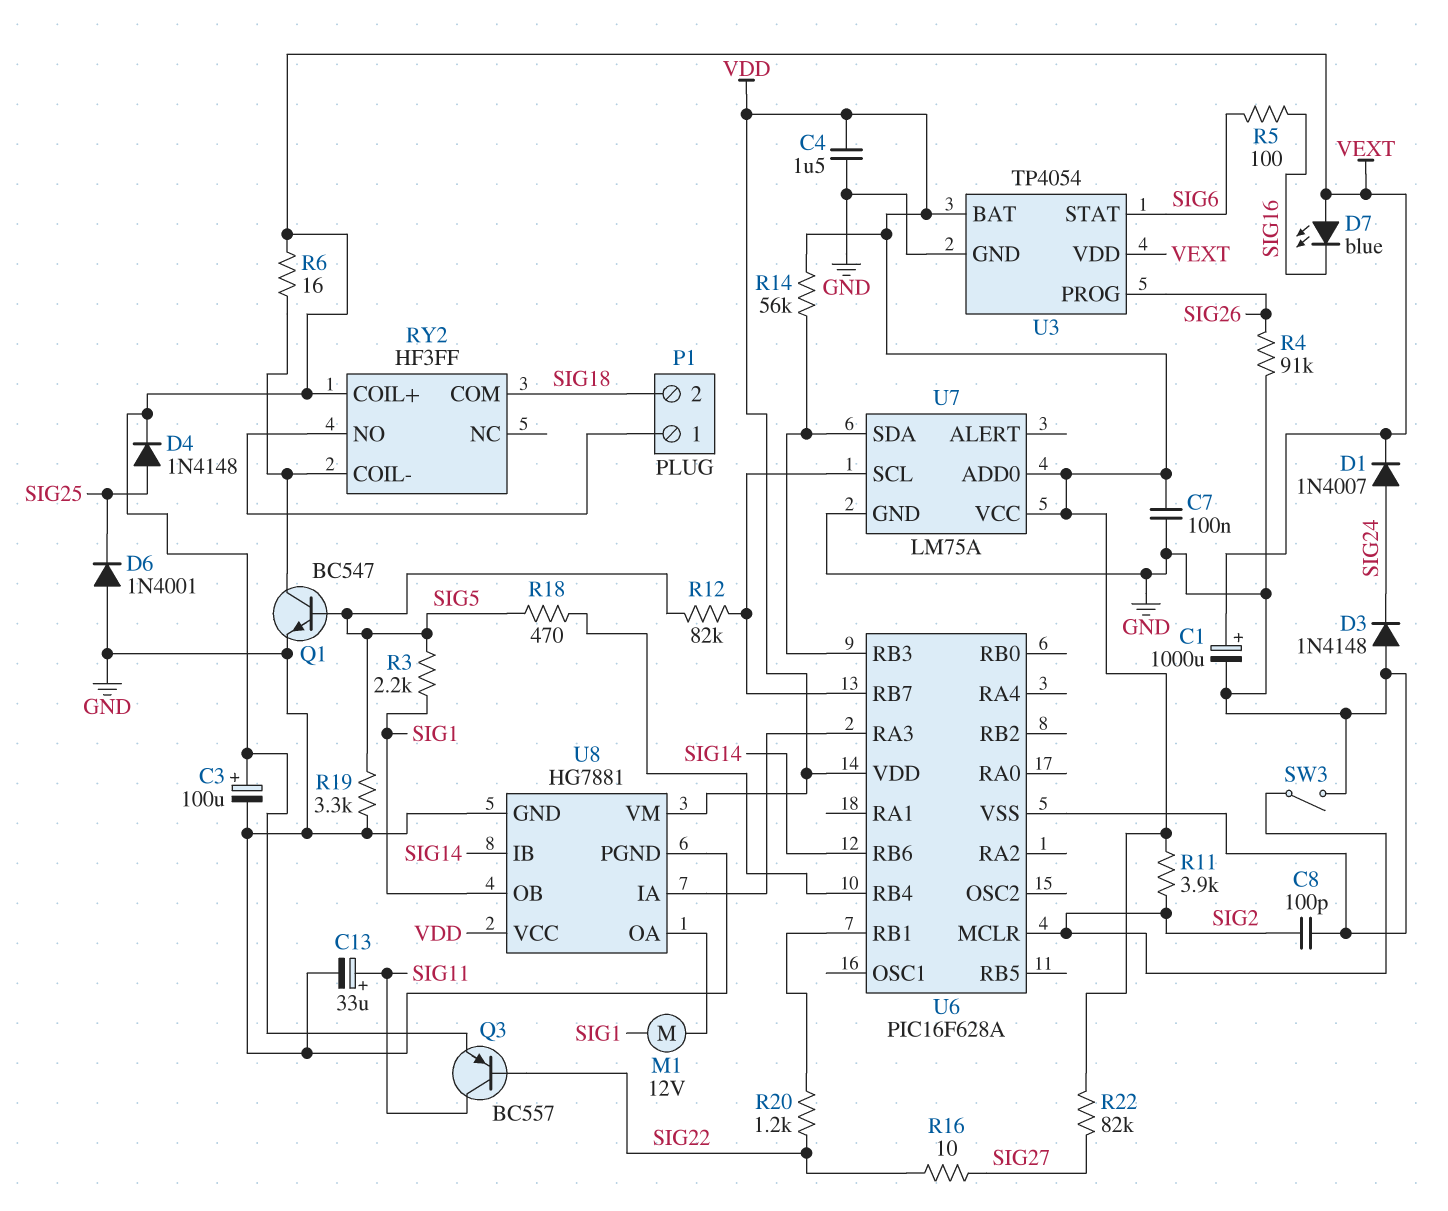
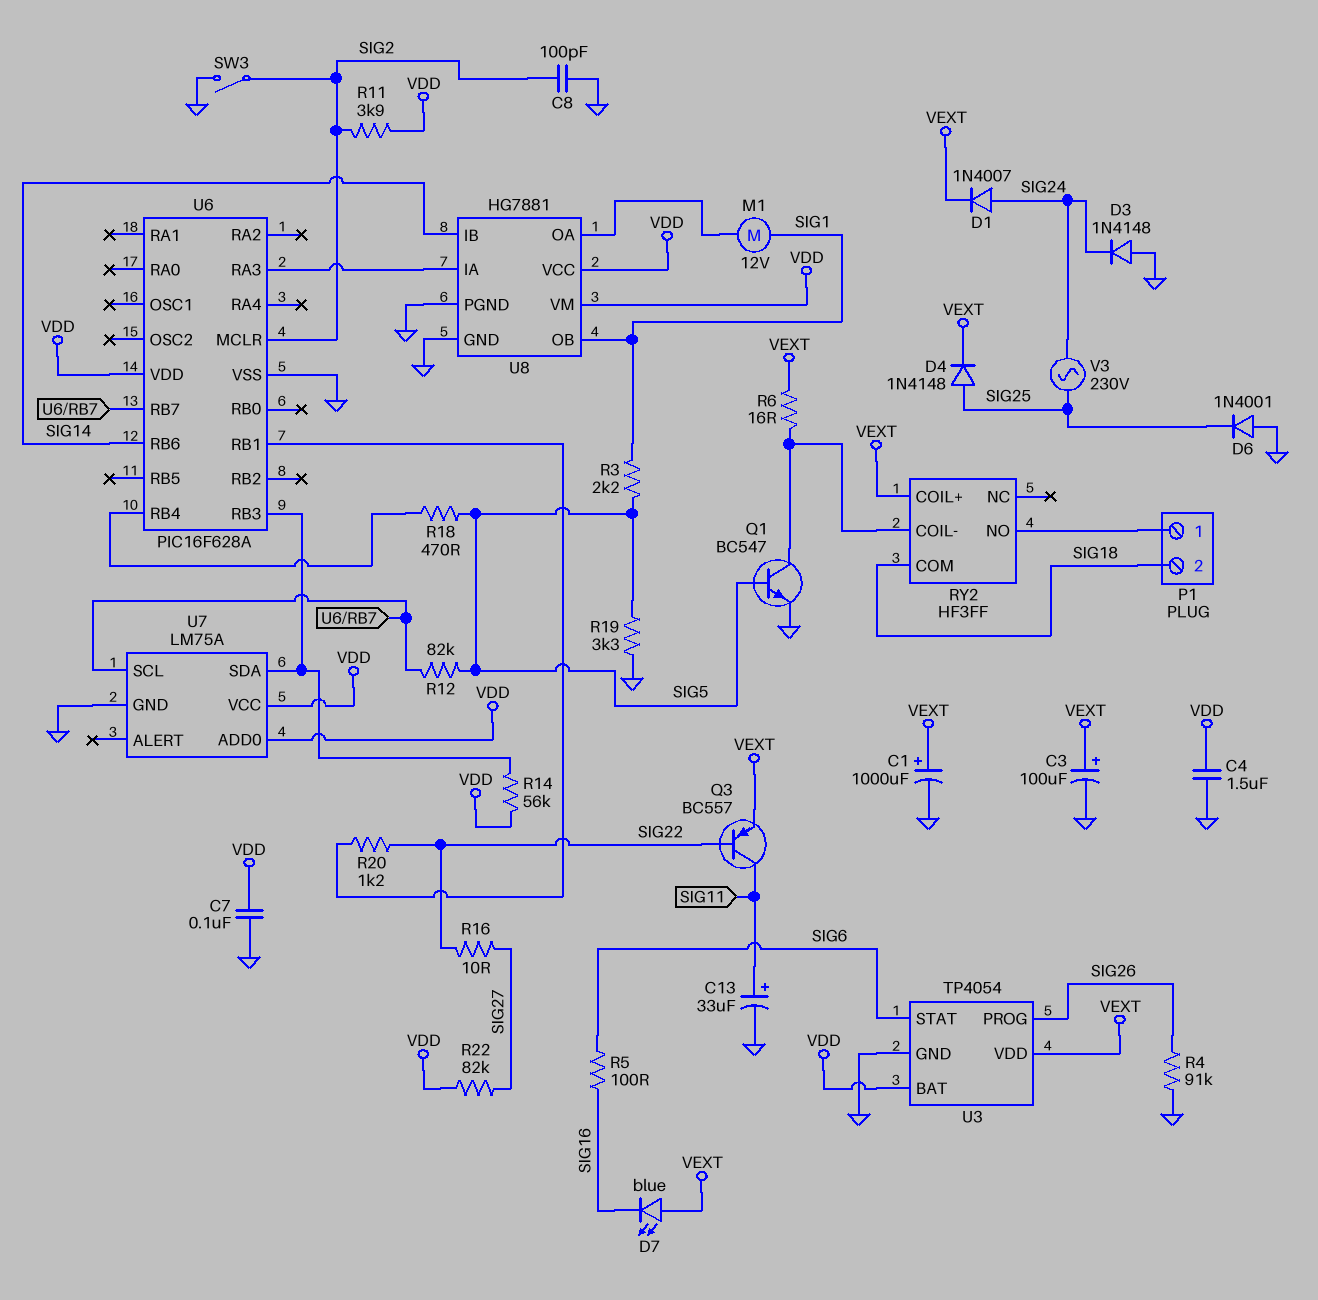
V3: none -> AC 230V (SIG24, SIG25)

